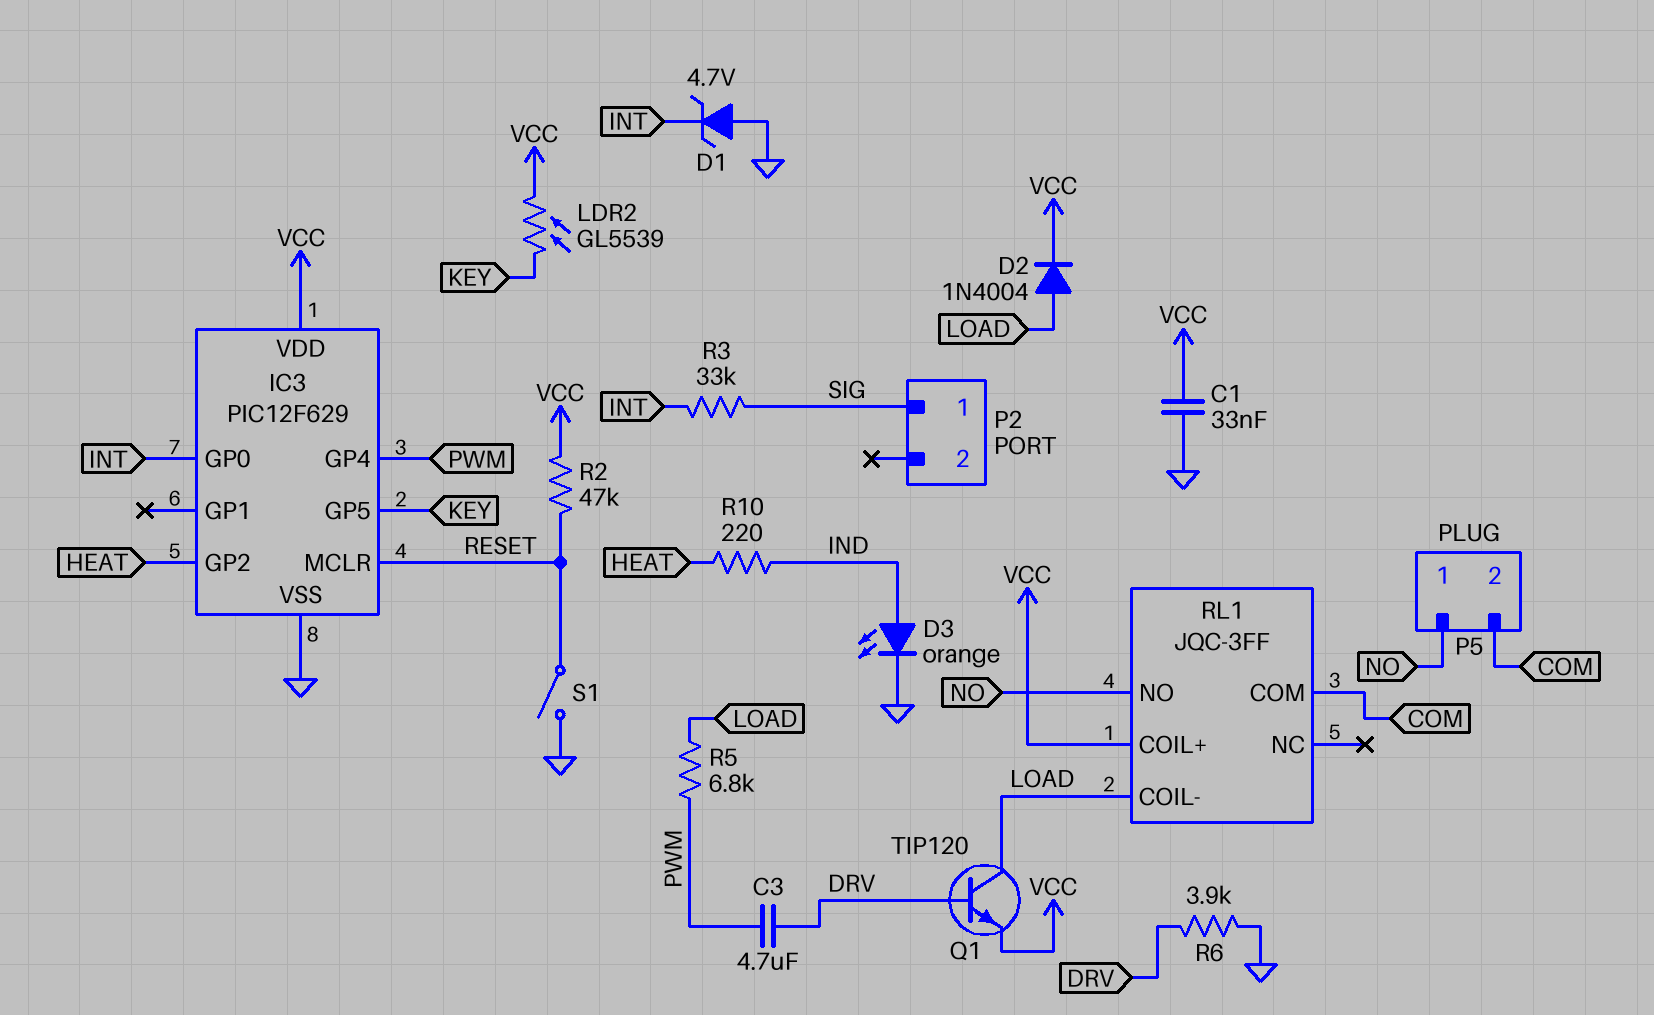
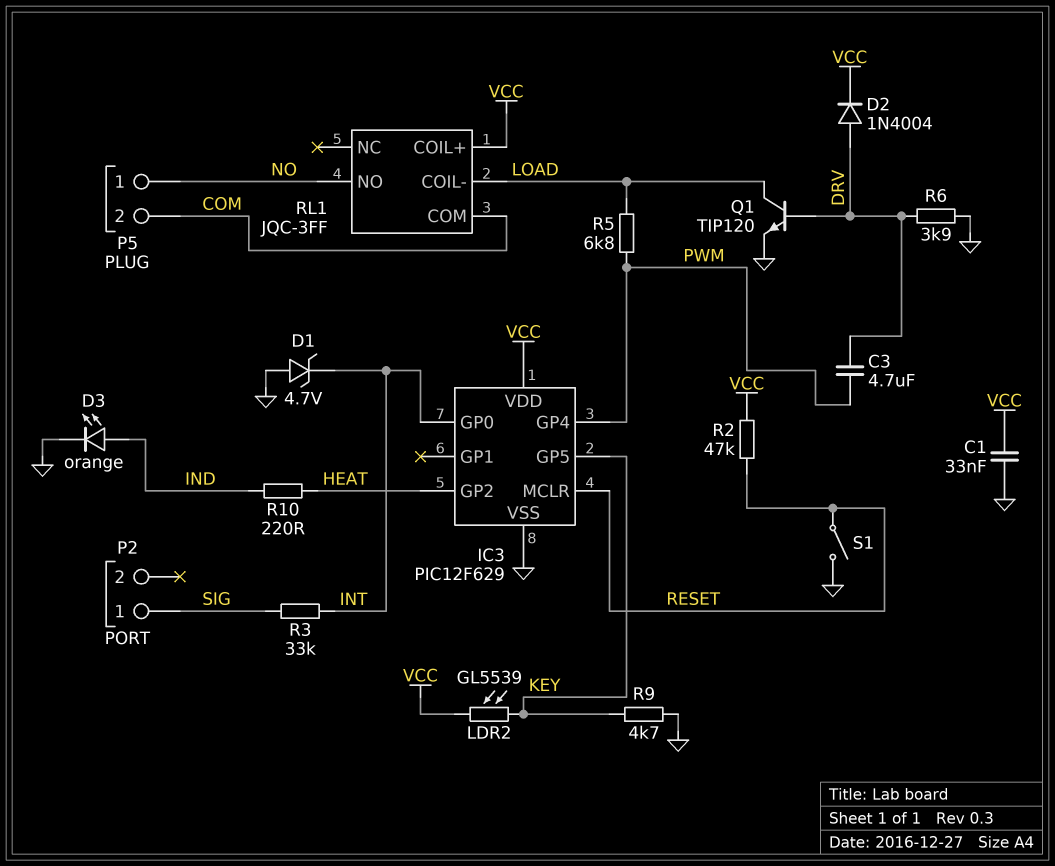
D2: diode 1N4004 (A LOAD, K VCC) -> diode 1N4004 (A DRV, K VCC)
Q1: NPN TIP120 (B DRV, C LOAD, E VCC) -> NPN TIP120 (B DRV, C LOAD, E GND)
R9: none -> 4.7k (GND, KEY)

